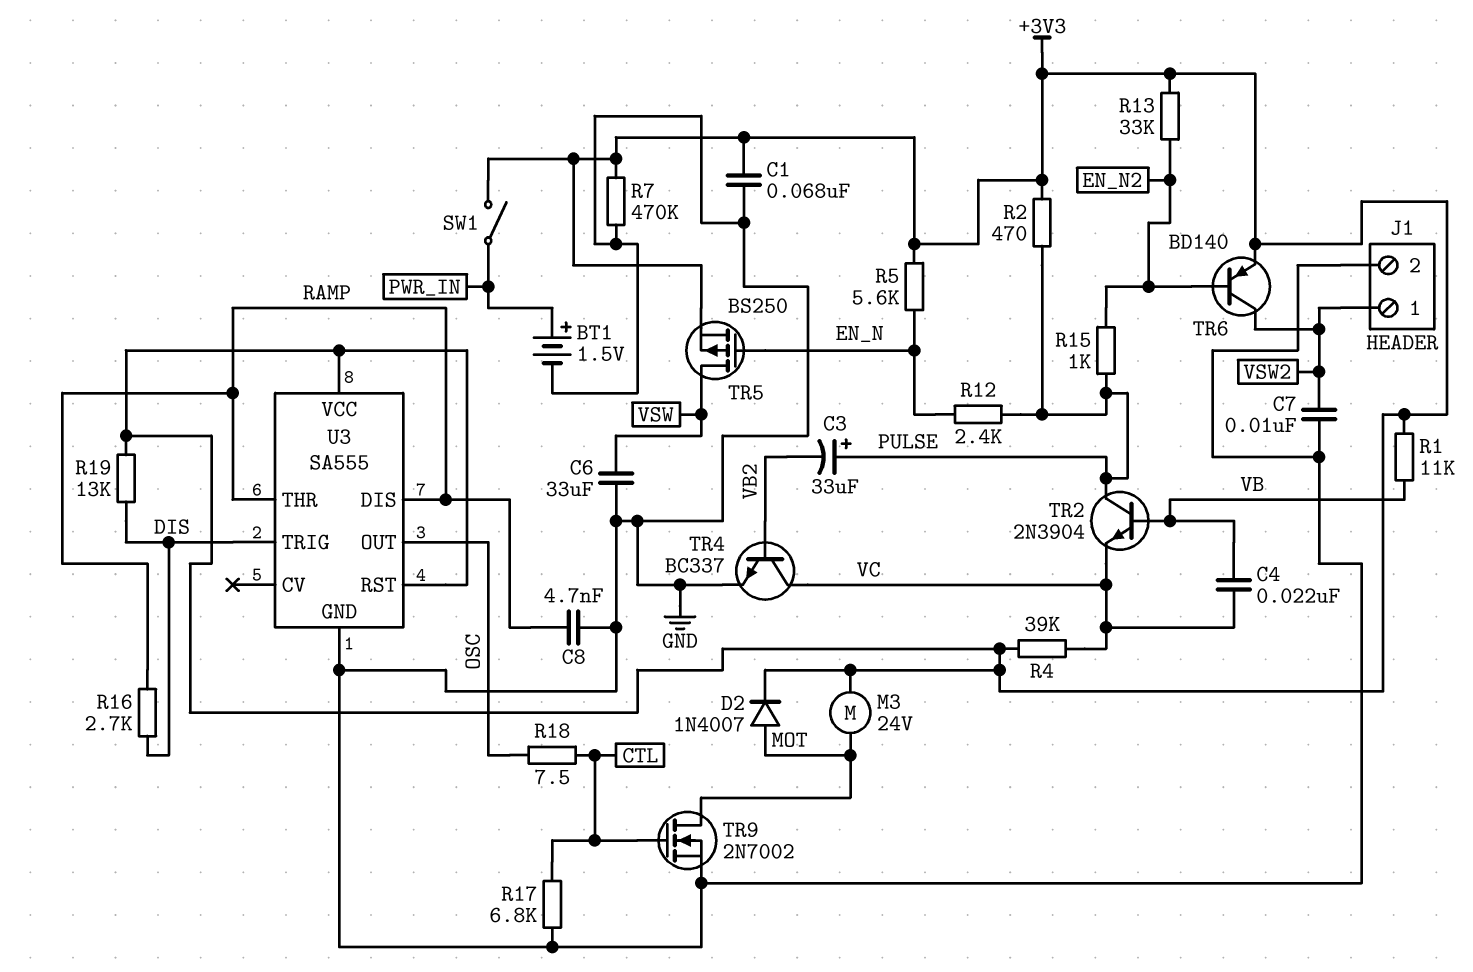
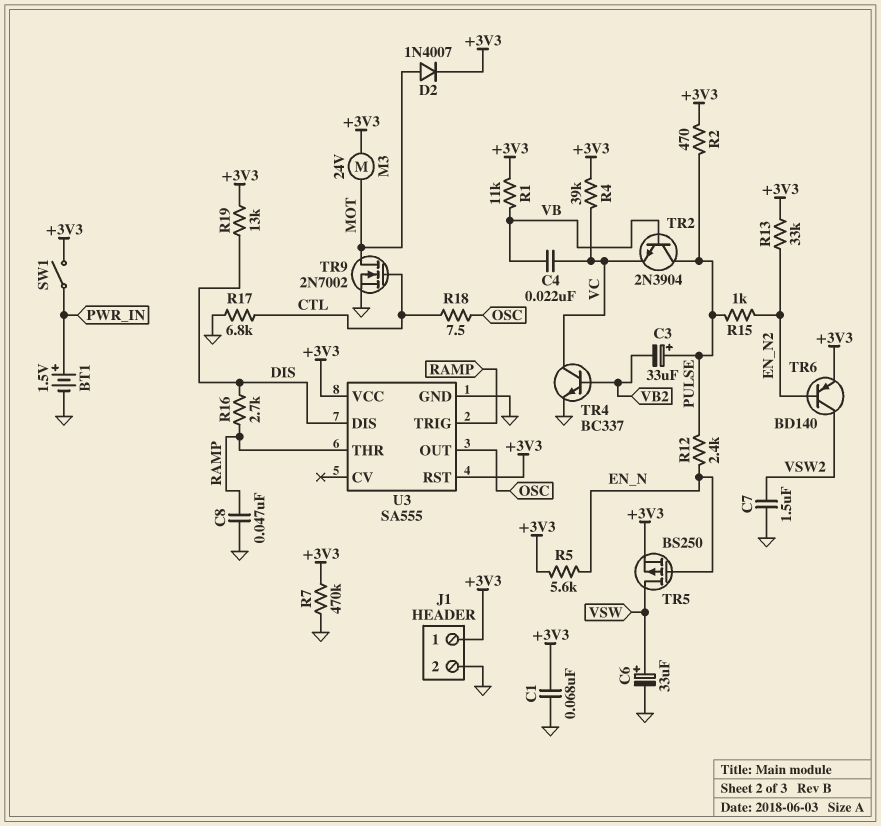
C6: 33uF (GND, VSW) -> 33uF (plus VSW, minus GND)
C7: 10nF (GND, VSW2) -> 1.5uF (GND, VSW2)
C8: 4.7nF (GND, RAMP) -> 47nF (GND, RAMP)
J1 pin 1: VSW2 -> +3V3
U3 pin DIS: RAMP -> DIS
U3 pin TRIG: DIS -> RAMP

